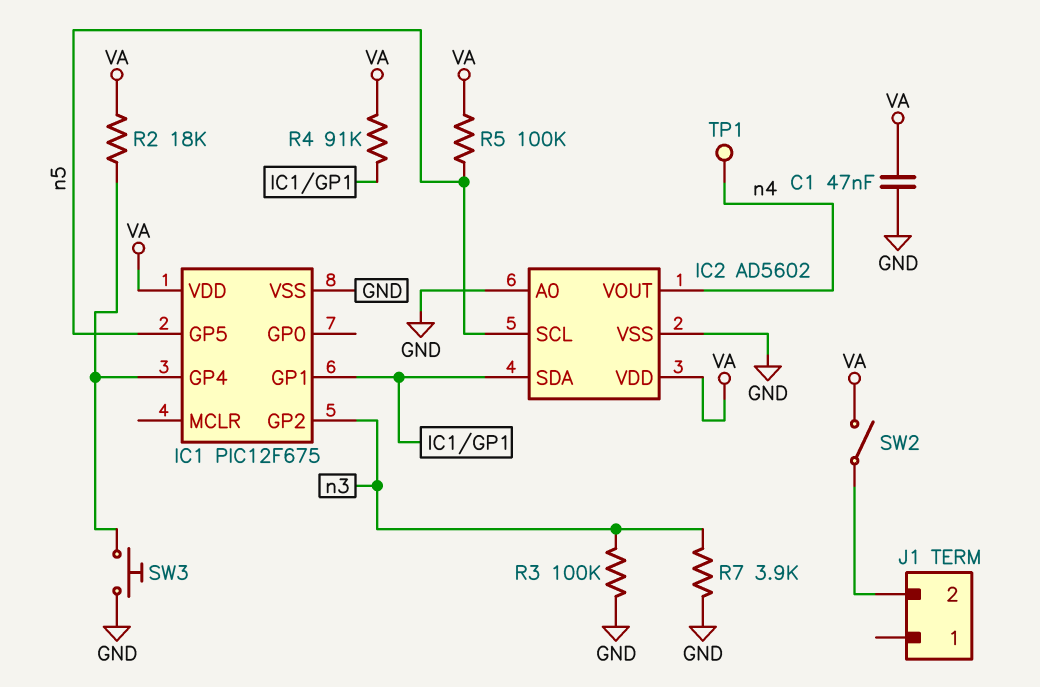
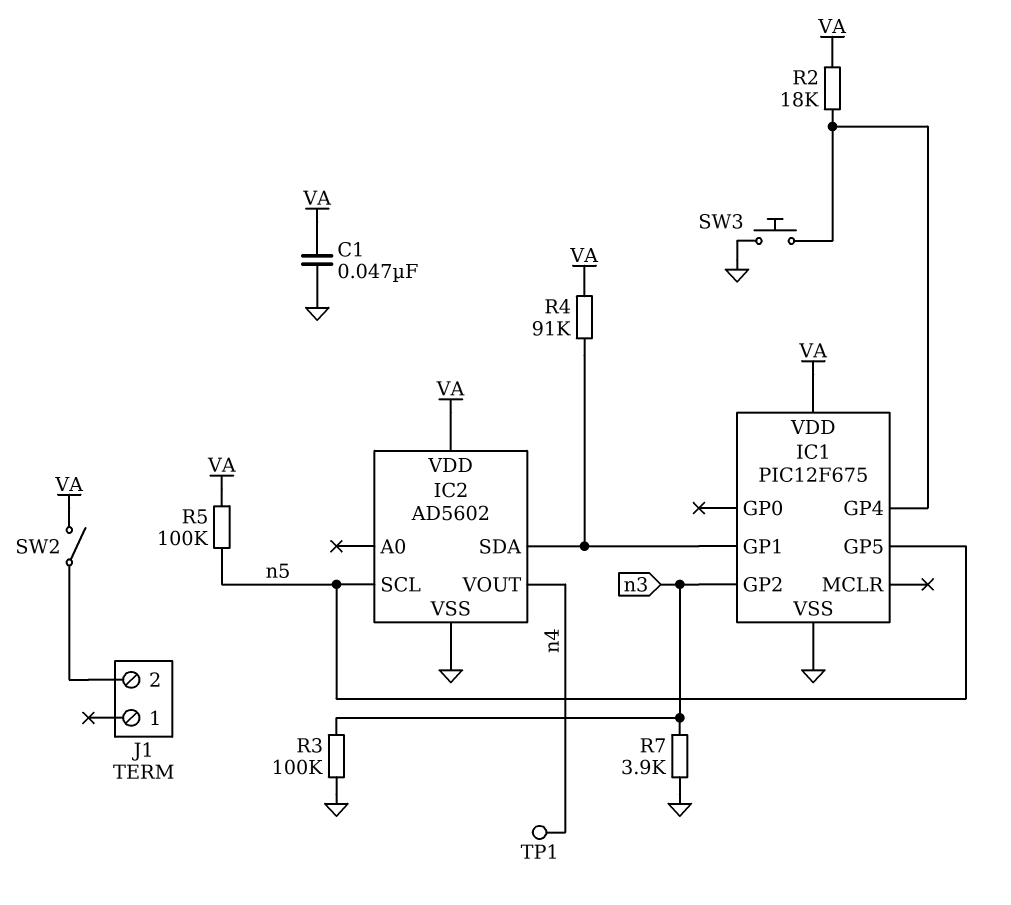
IC2 pin A0: GND -> none

